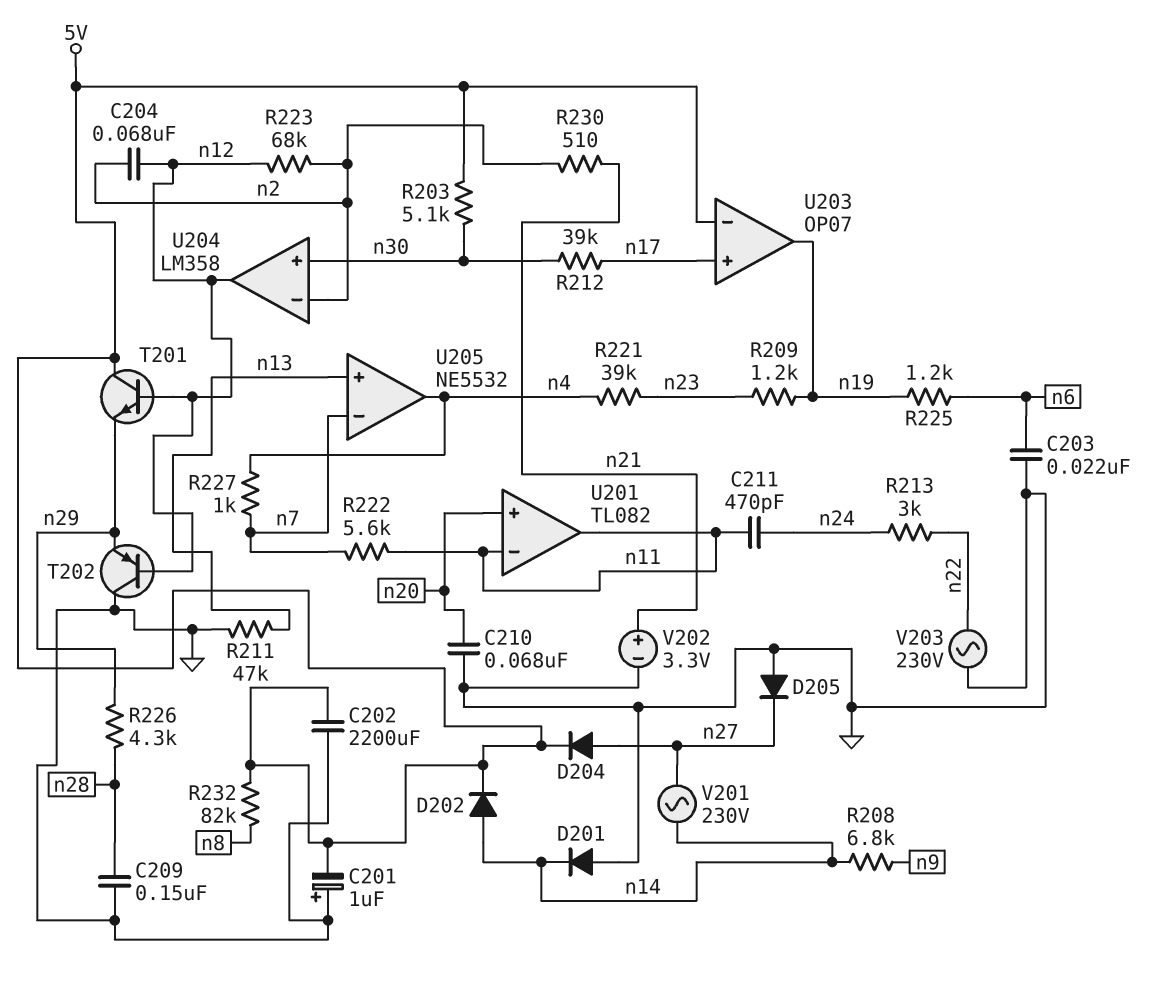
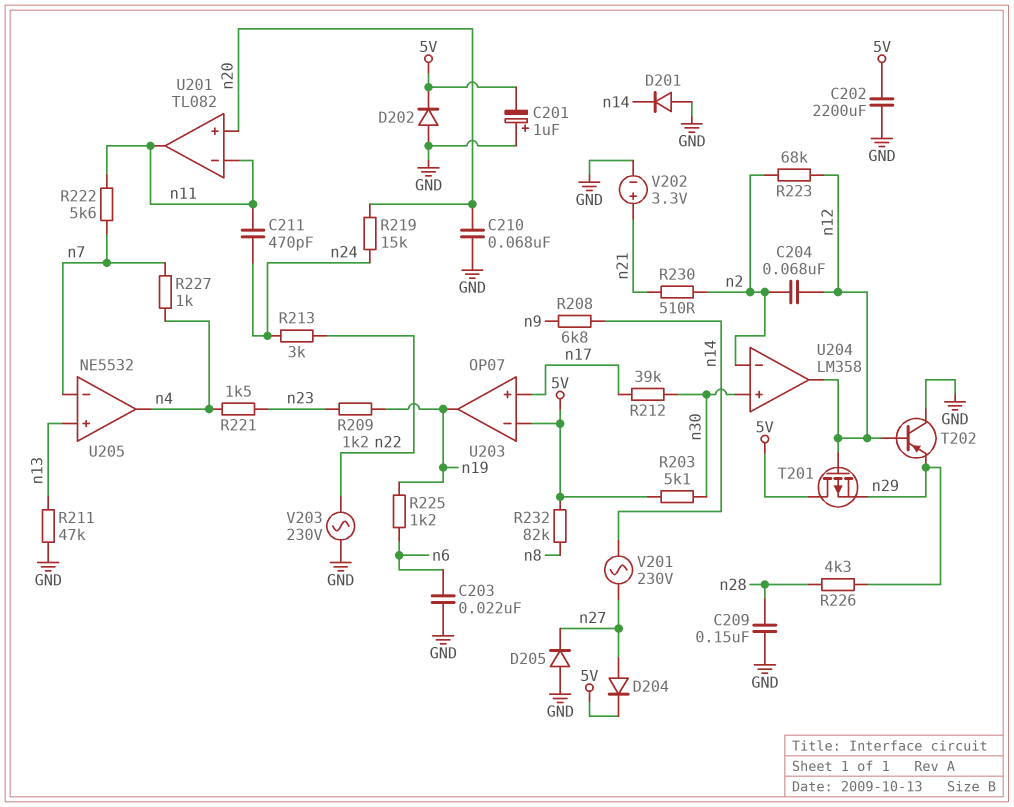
D202: diode (A n14, K 5V) -> diode (A GND, K 5V)
R219: none -> 15k (n20, n24)
R221: 39k (n4, n23) -> 1.5k (n4, n23)
T201: NPN (B n12, C 5V, E n29) -> PMOS (G n12, D 5V, S n29)

